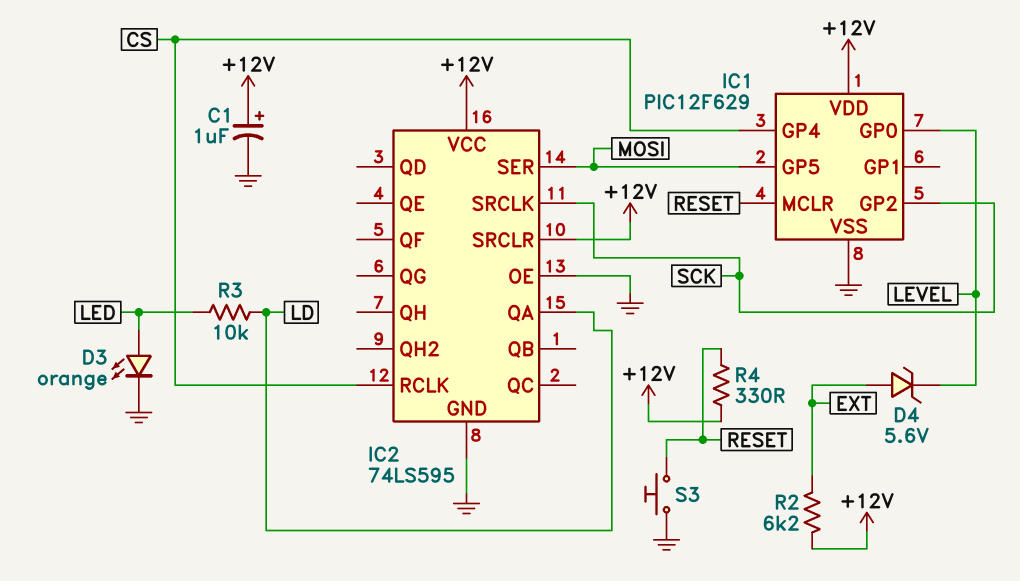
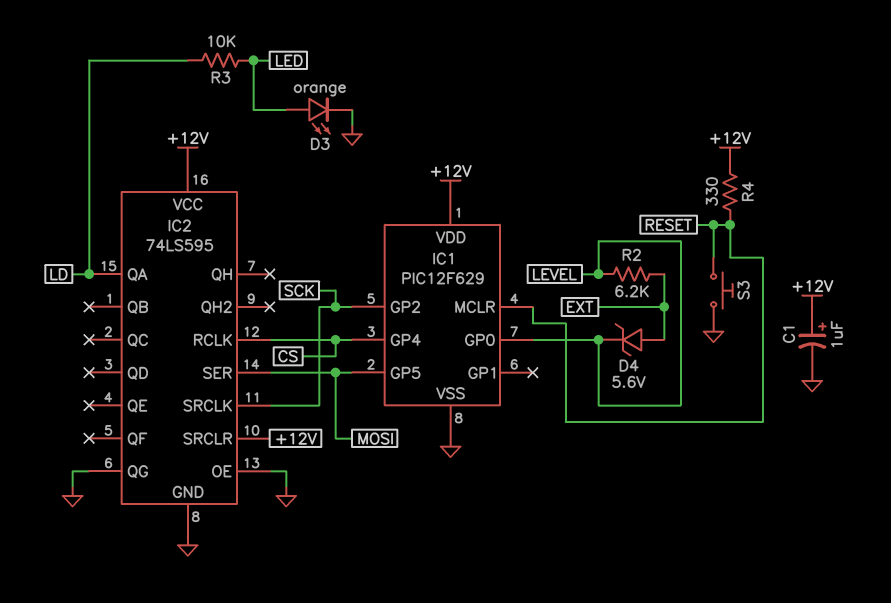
IC2 pin QG: none -> GND
R2: 6.2k (+12V, EXT) -> 6.2k (EXT, LEVEL)

